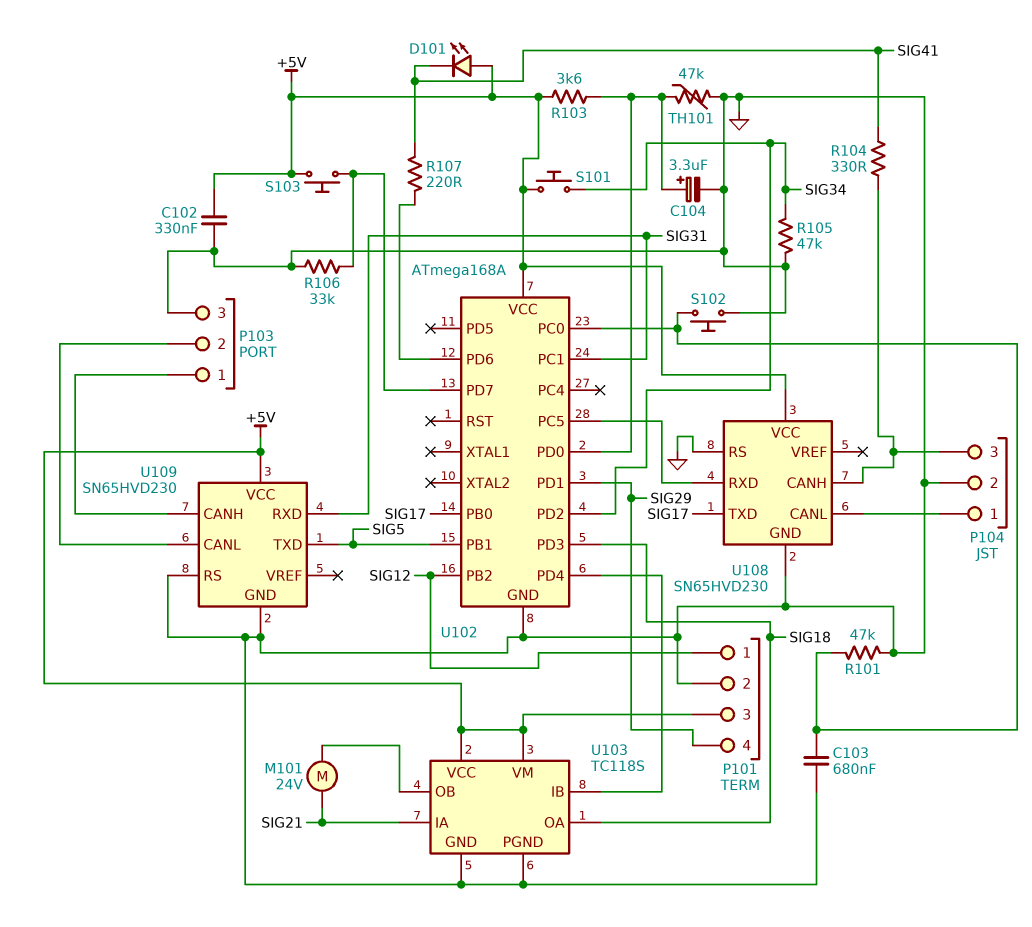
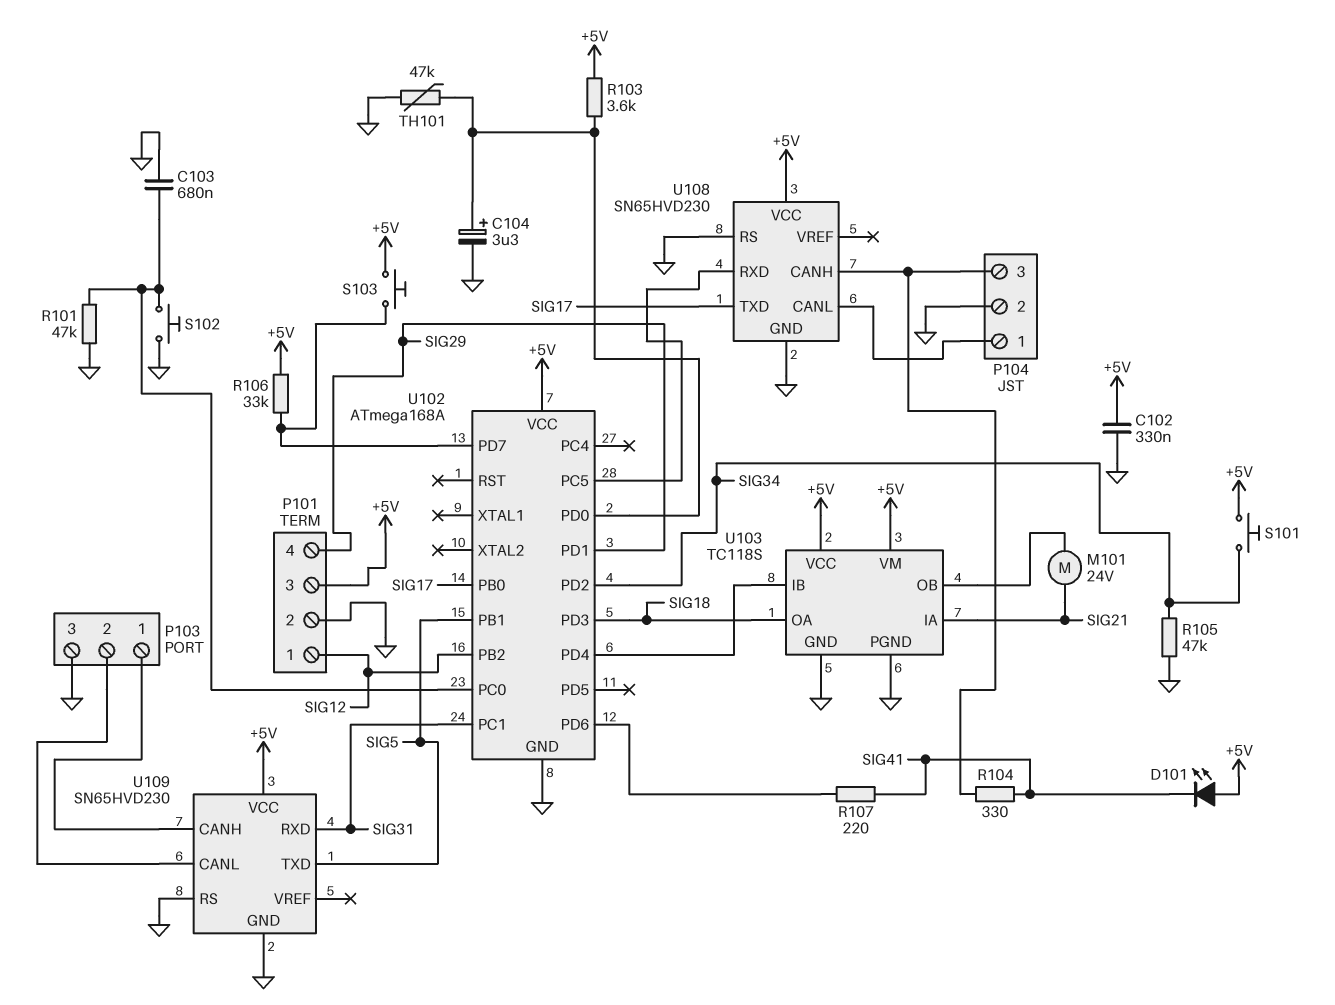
R106: 33k (GND, U102/PD7) -> 33k (+5V, U102/PD7)

